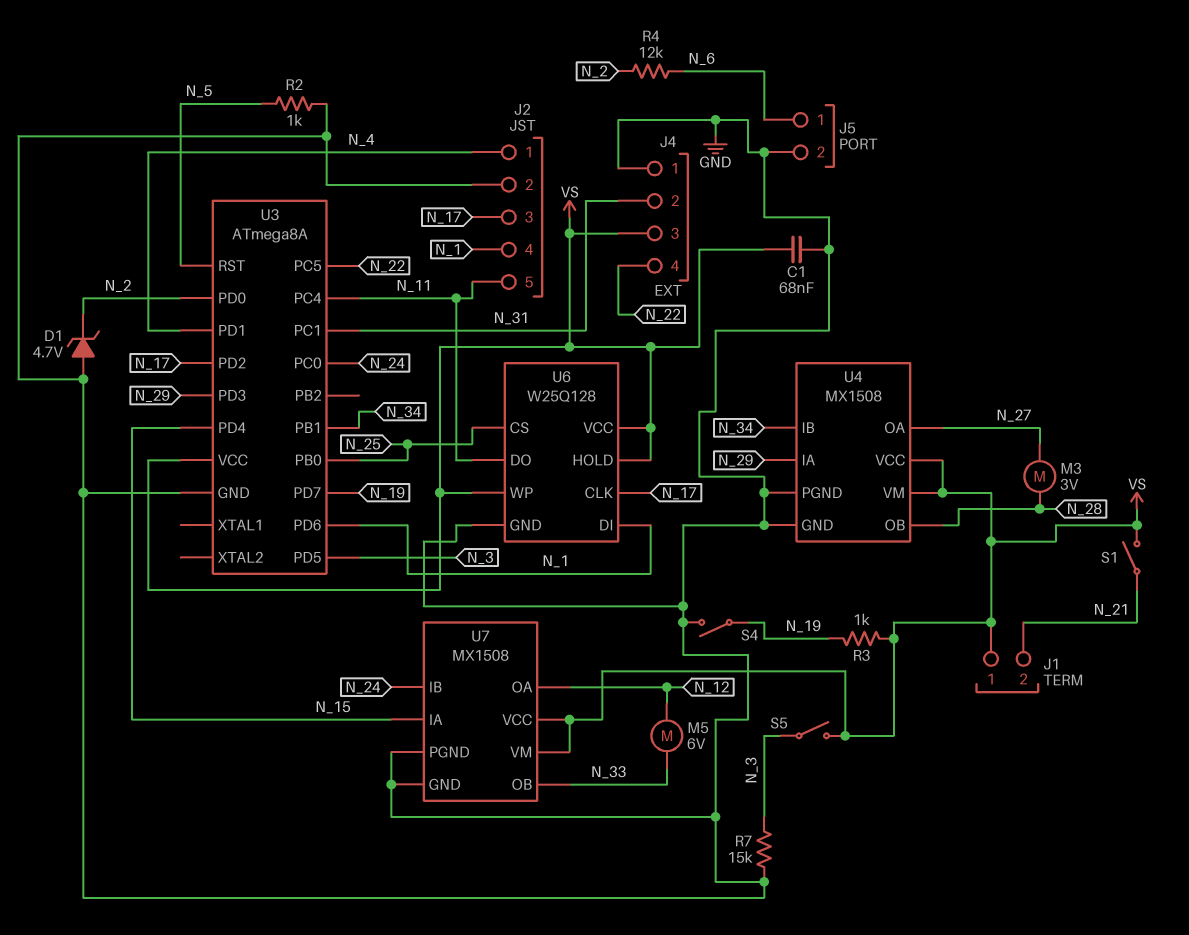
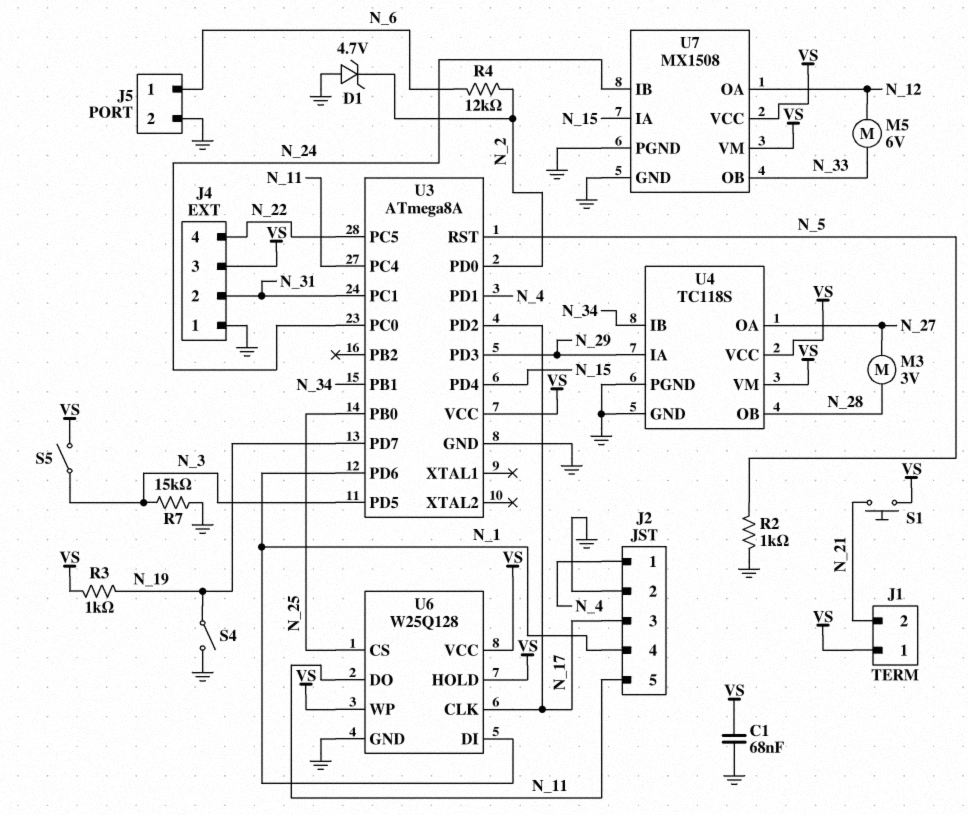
S1: switch (N_21, VS) -> button (N_21, VS)
U4: MX1508 -> TC118S

